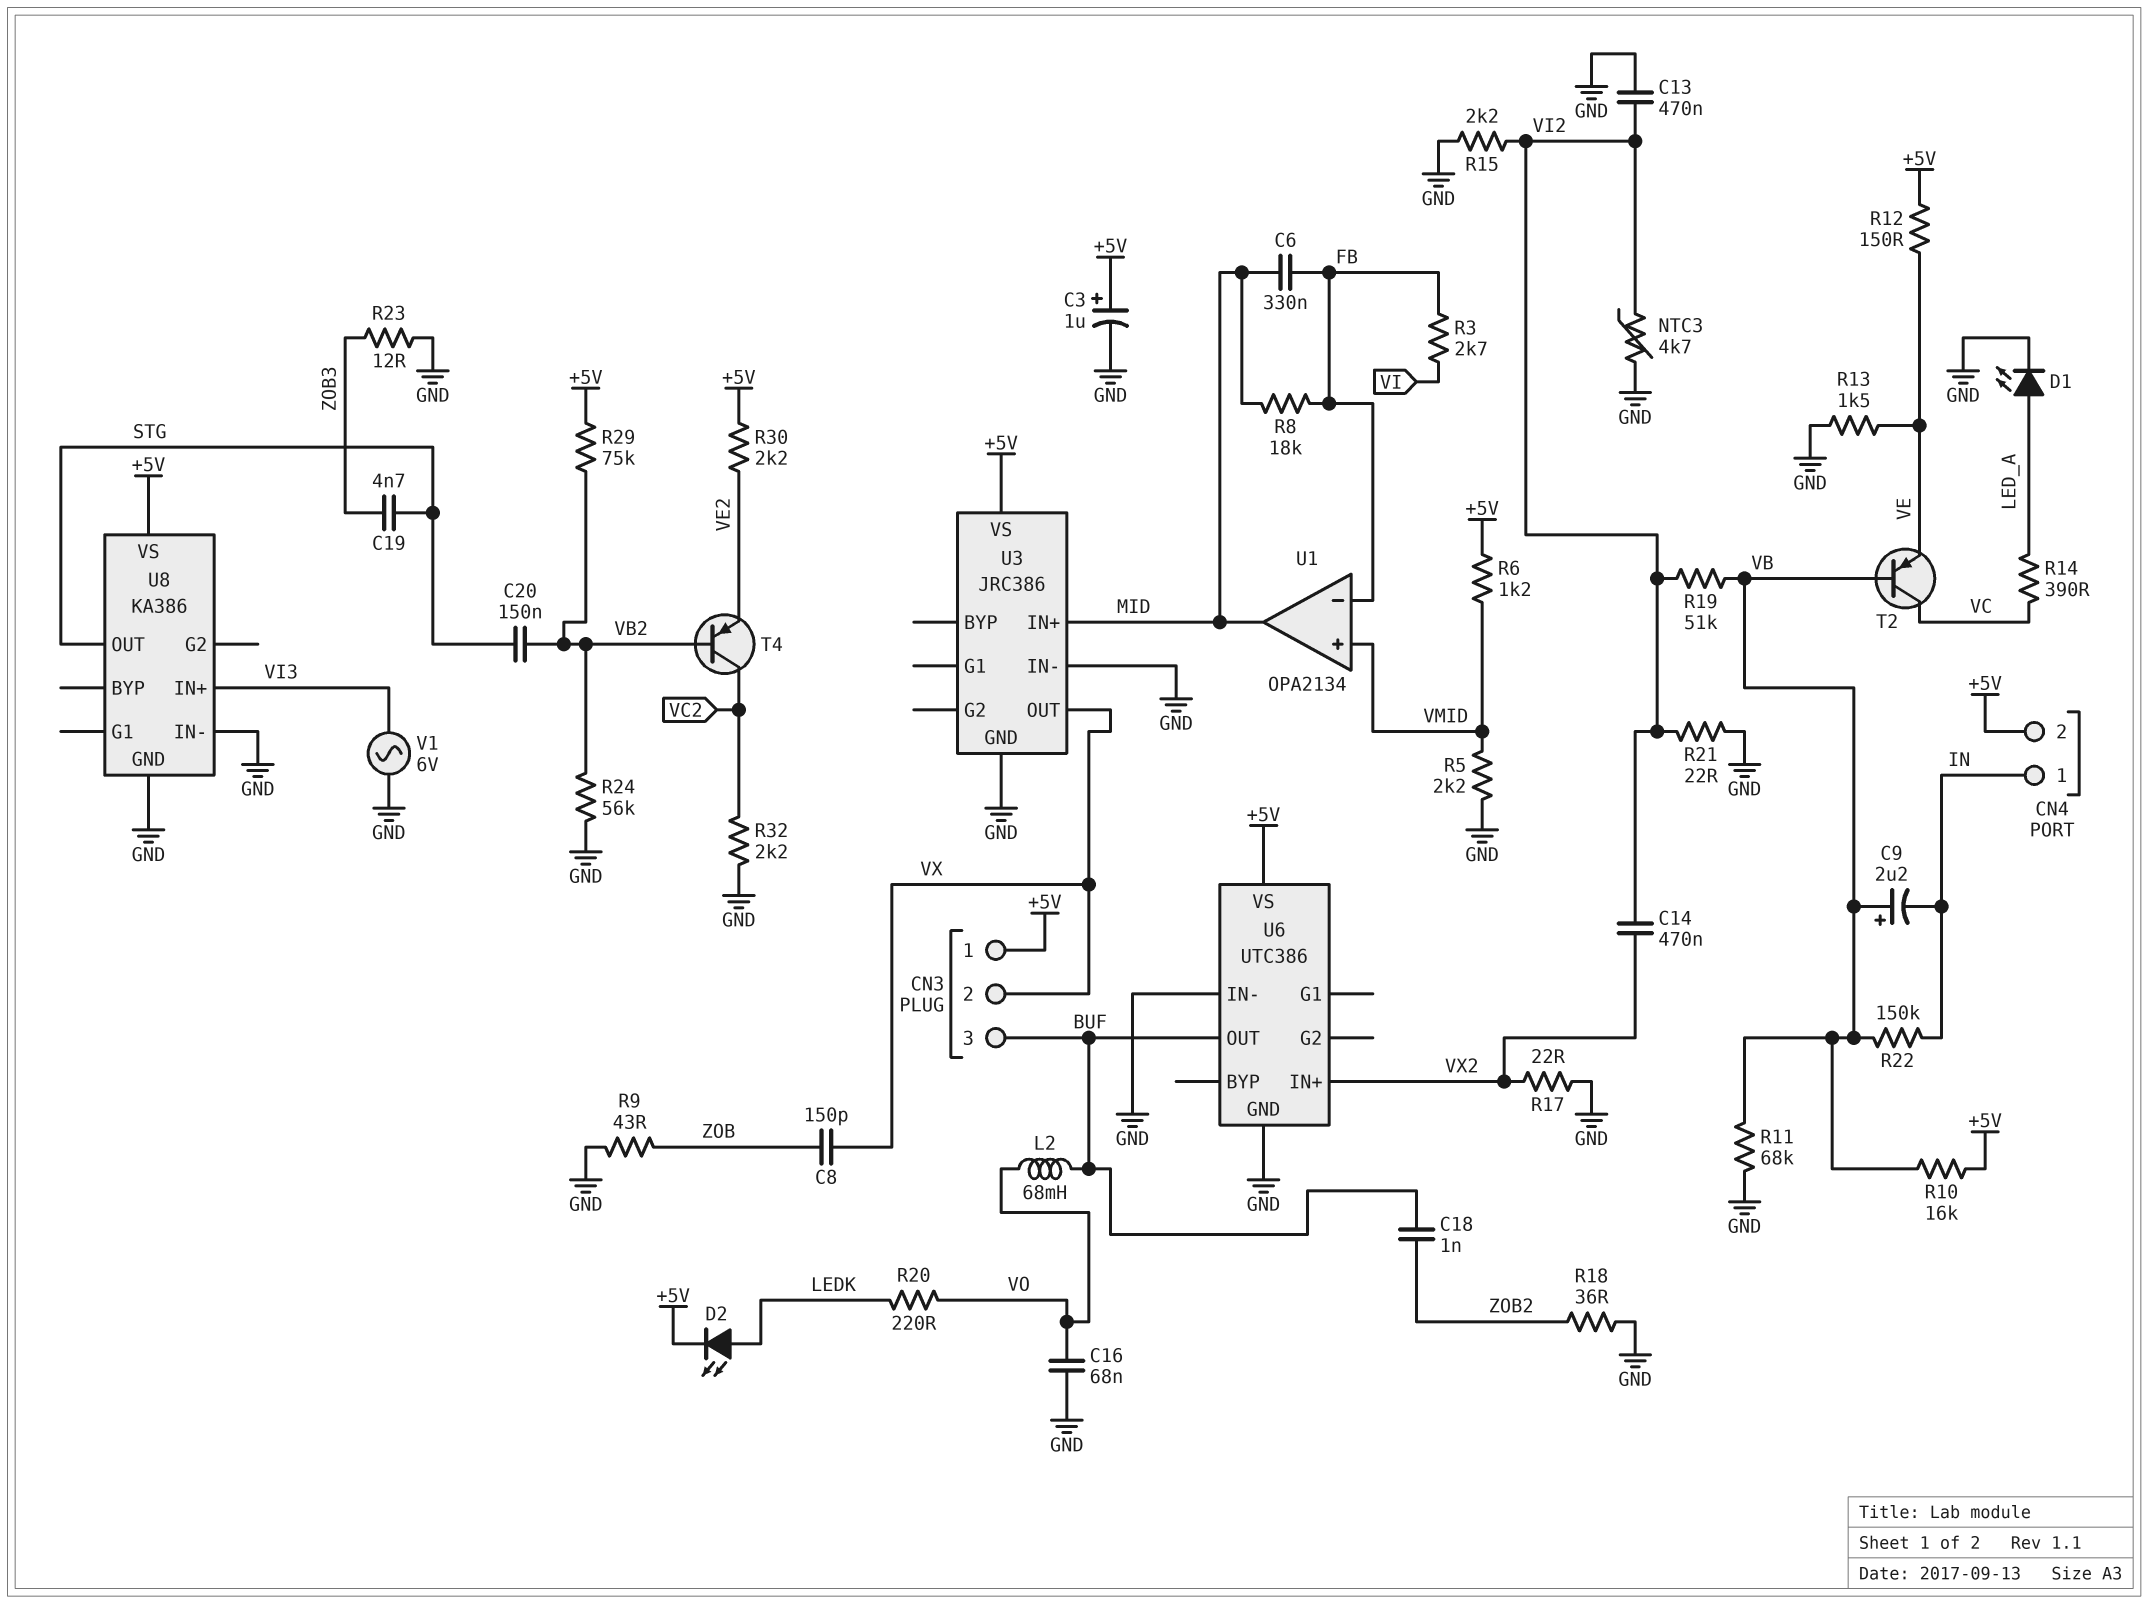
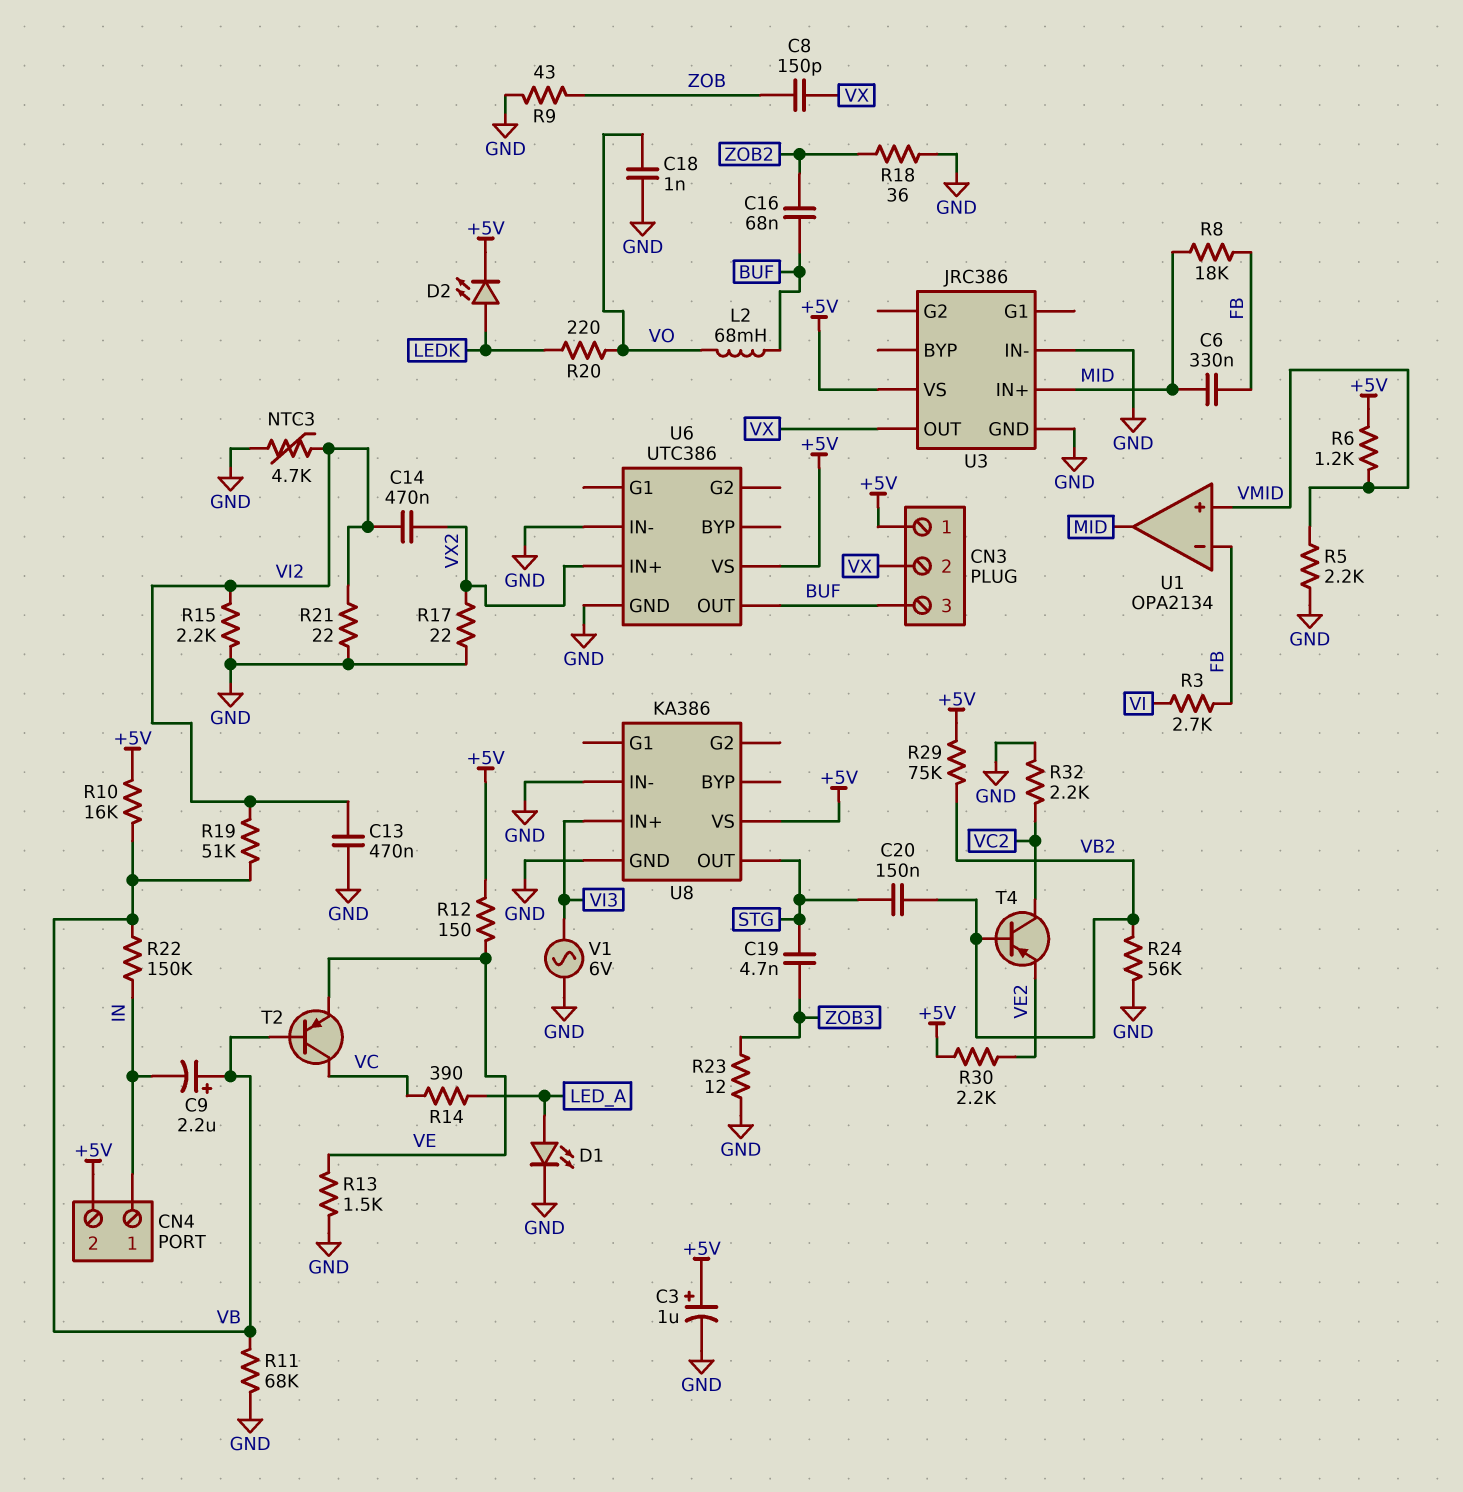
C16: 68nF (GND, VO) -> 68nF (BUF, ZOB2)
C18: 1nF (BUF, ZOB2) -> 1nF (GND, VO)

